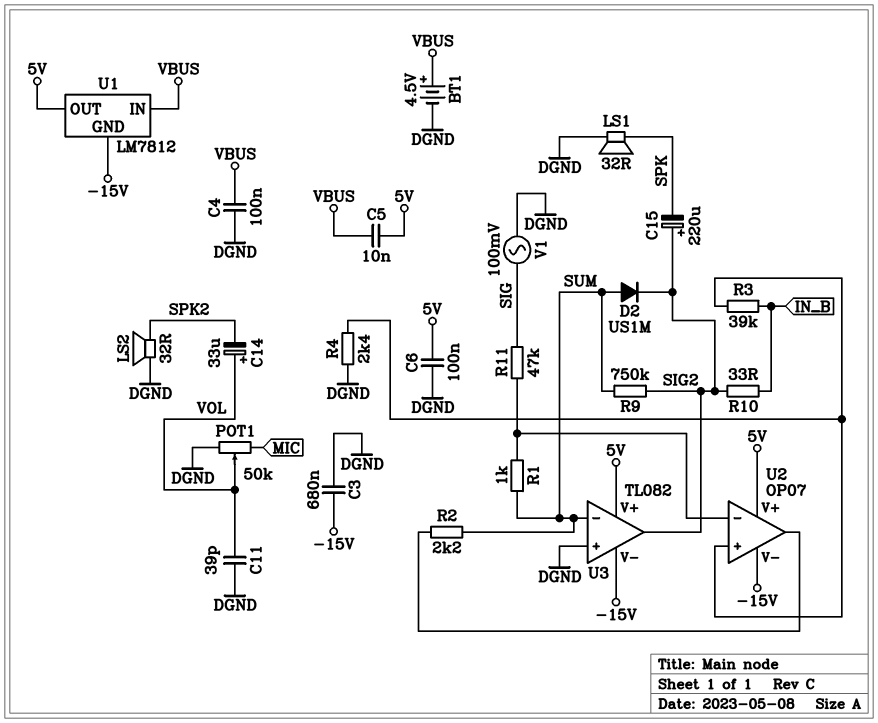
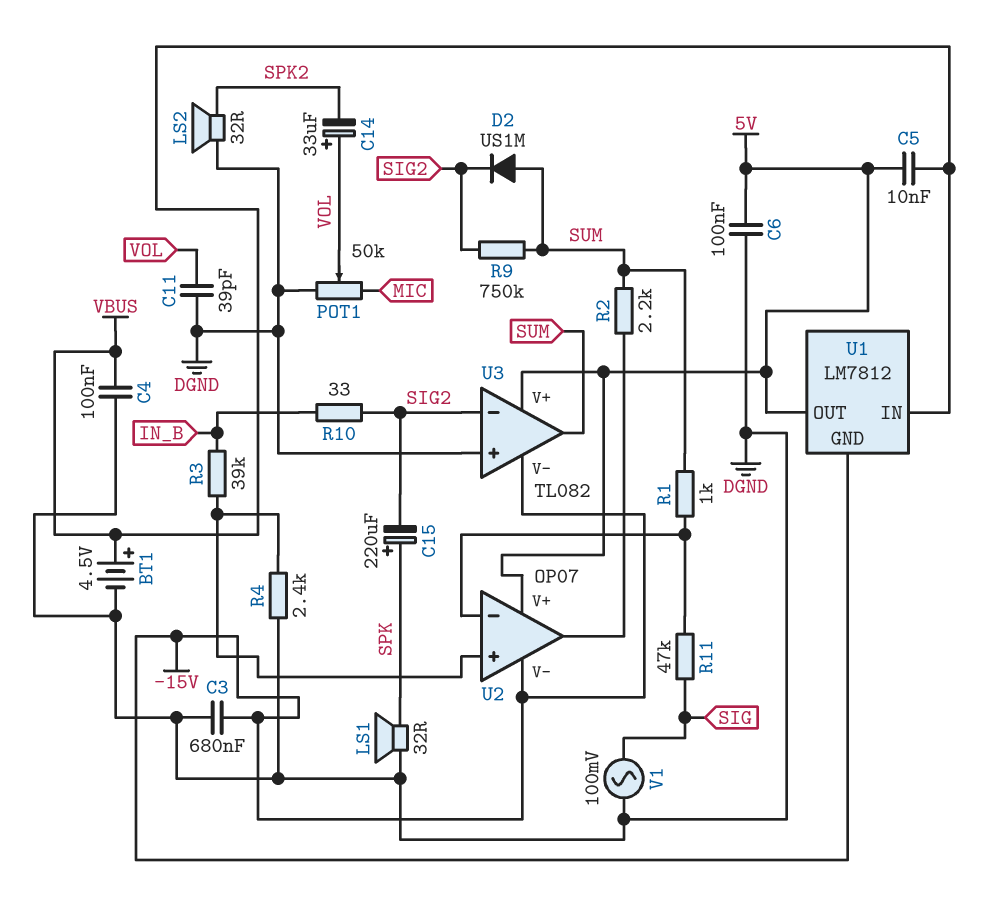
C15: 220uF (plus SIG2, minus SPK) -> 220uF (plus SPK, minus SIG2)
U3 pin in-: SUM -> SIG2
U3 pin out: SIG2 -> SUM

